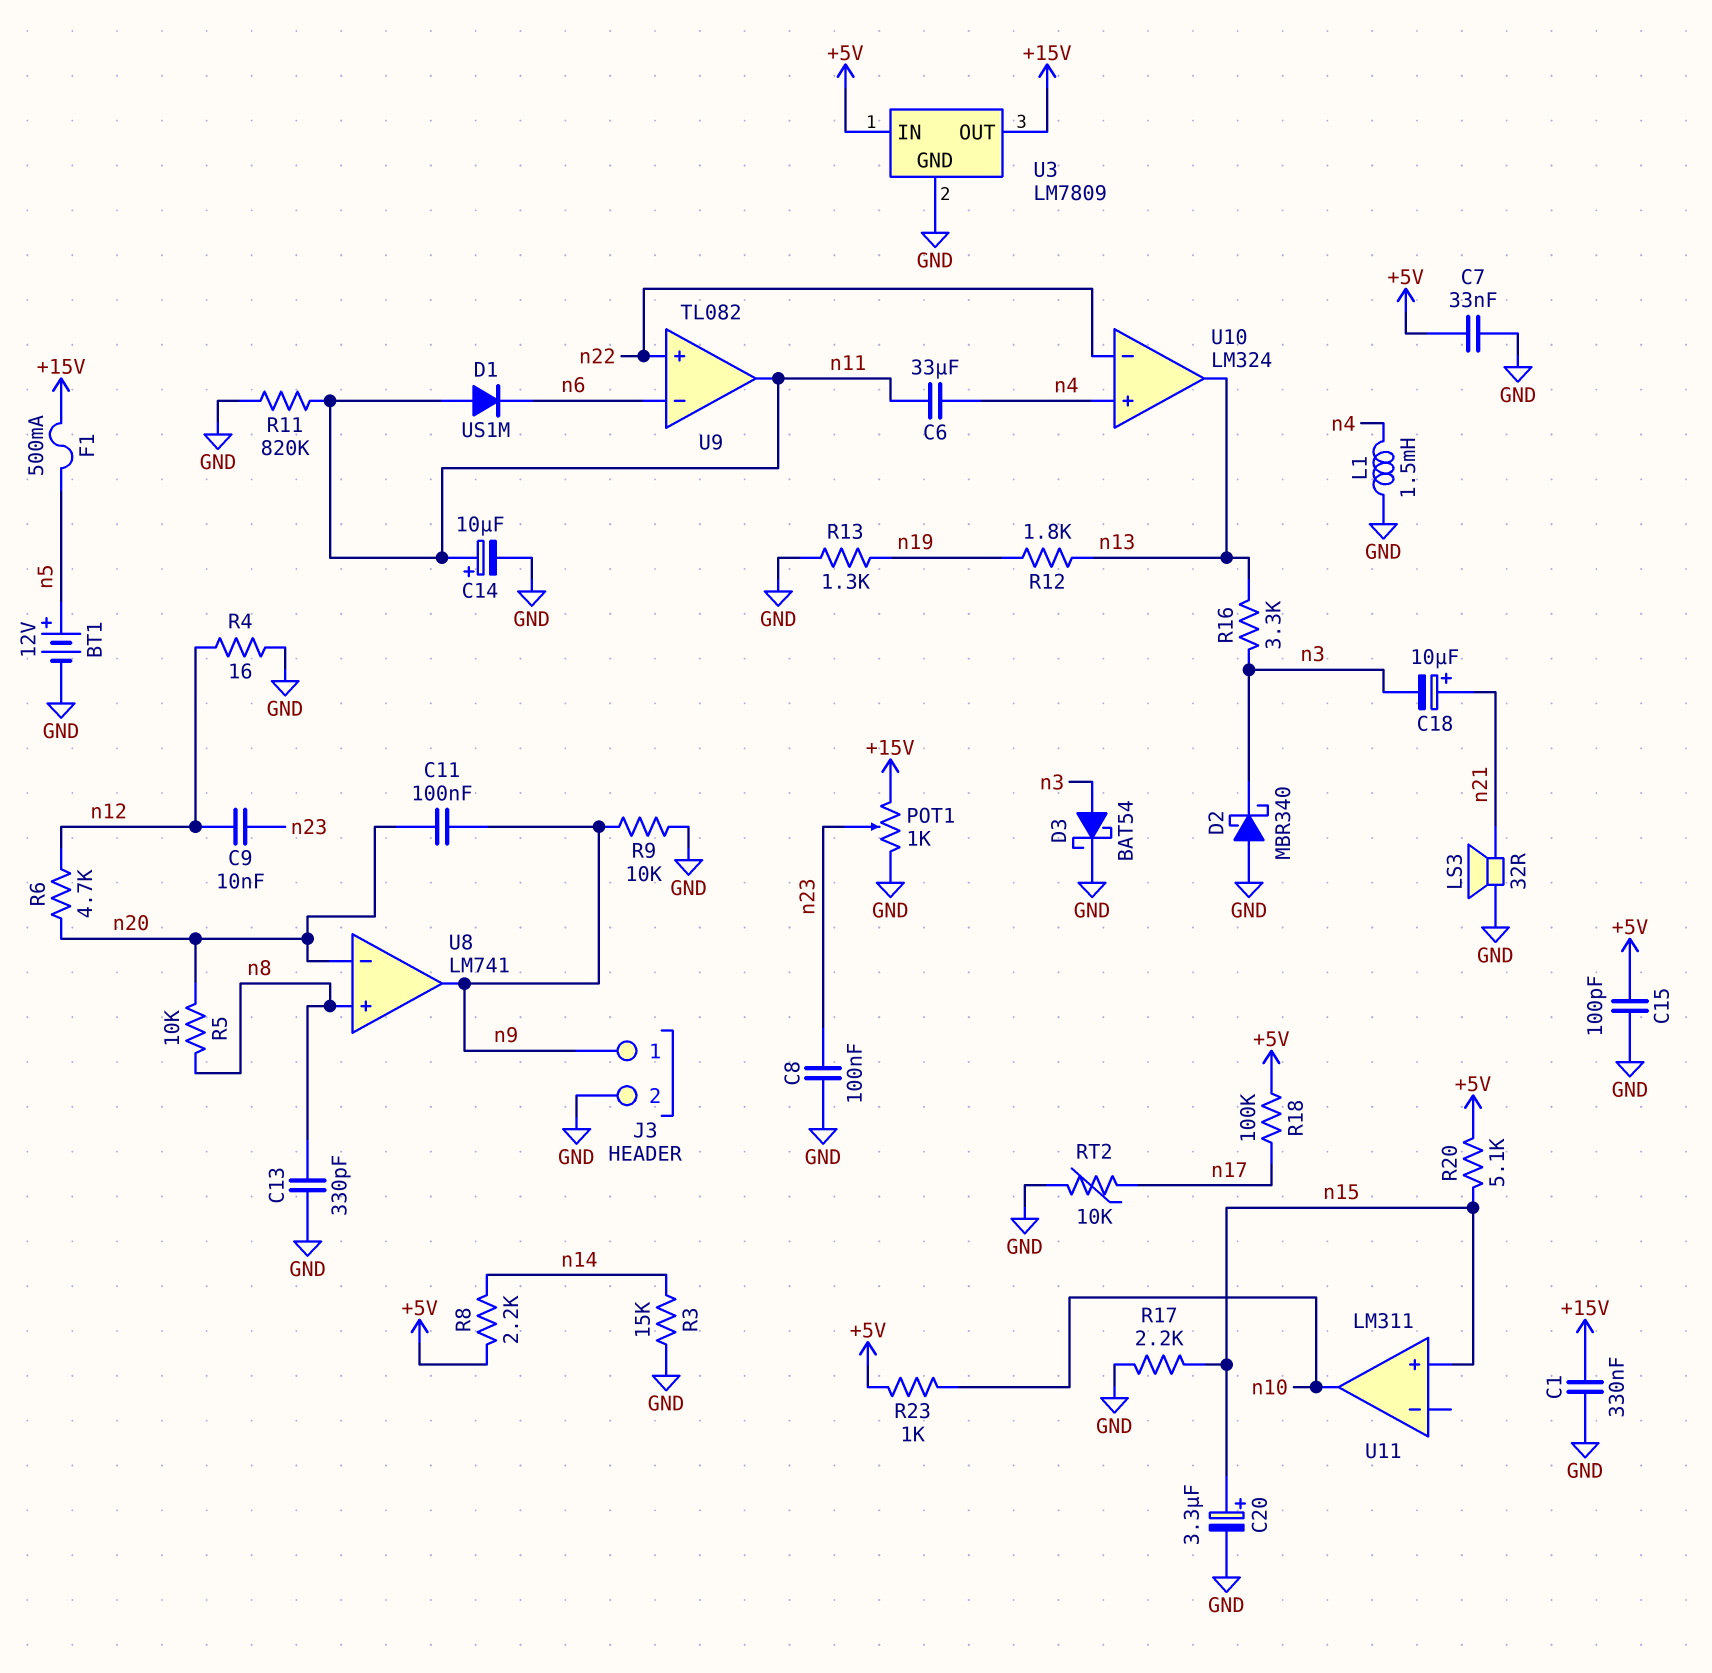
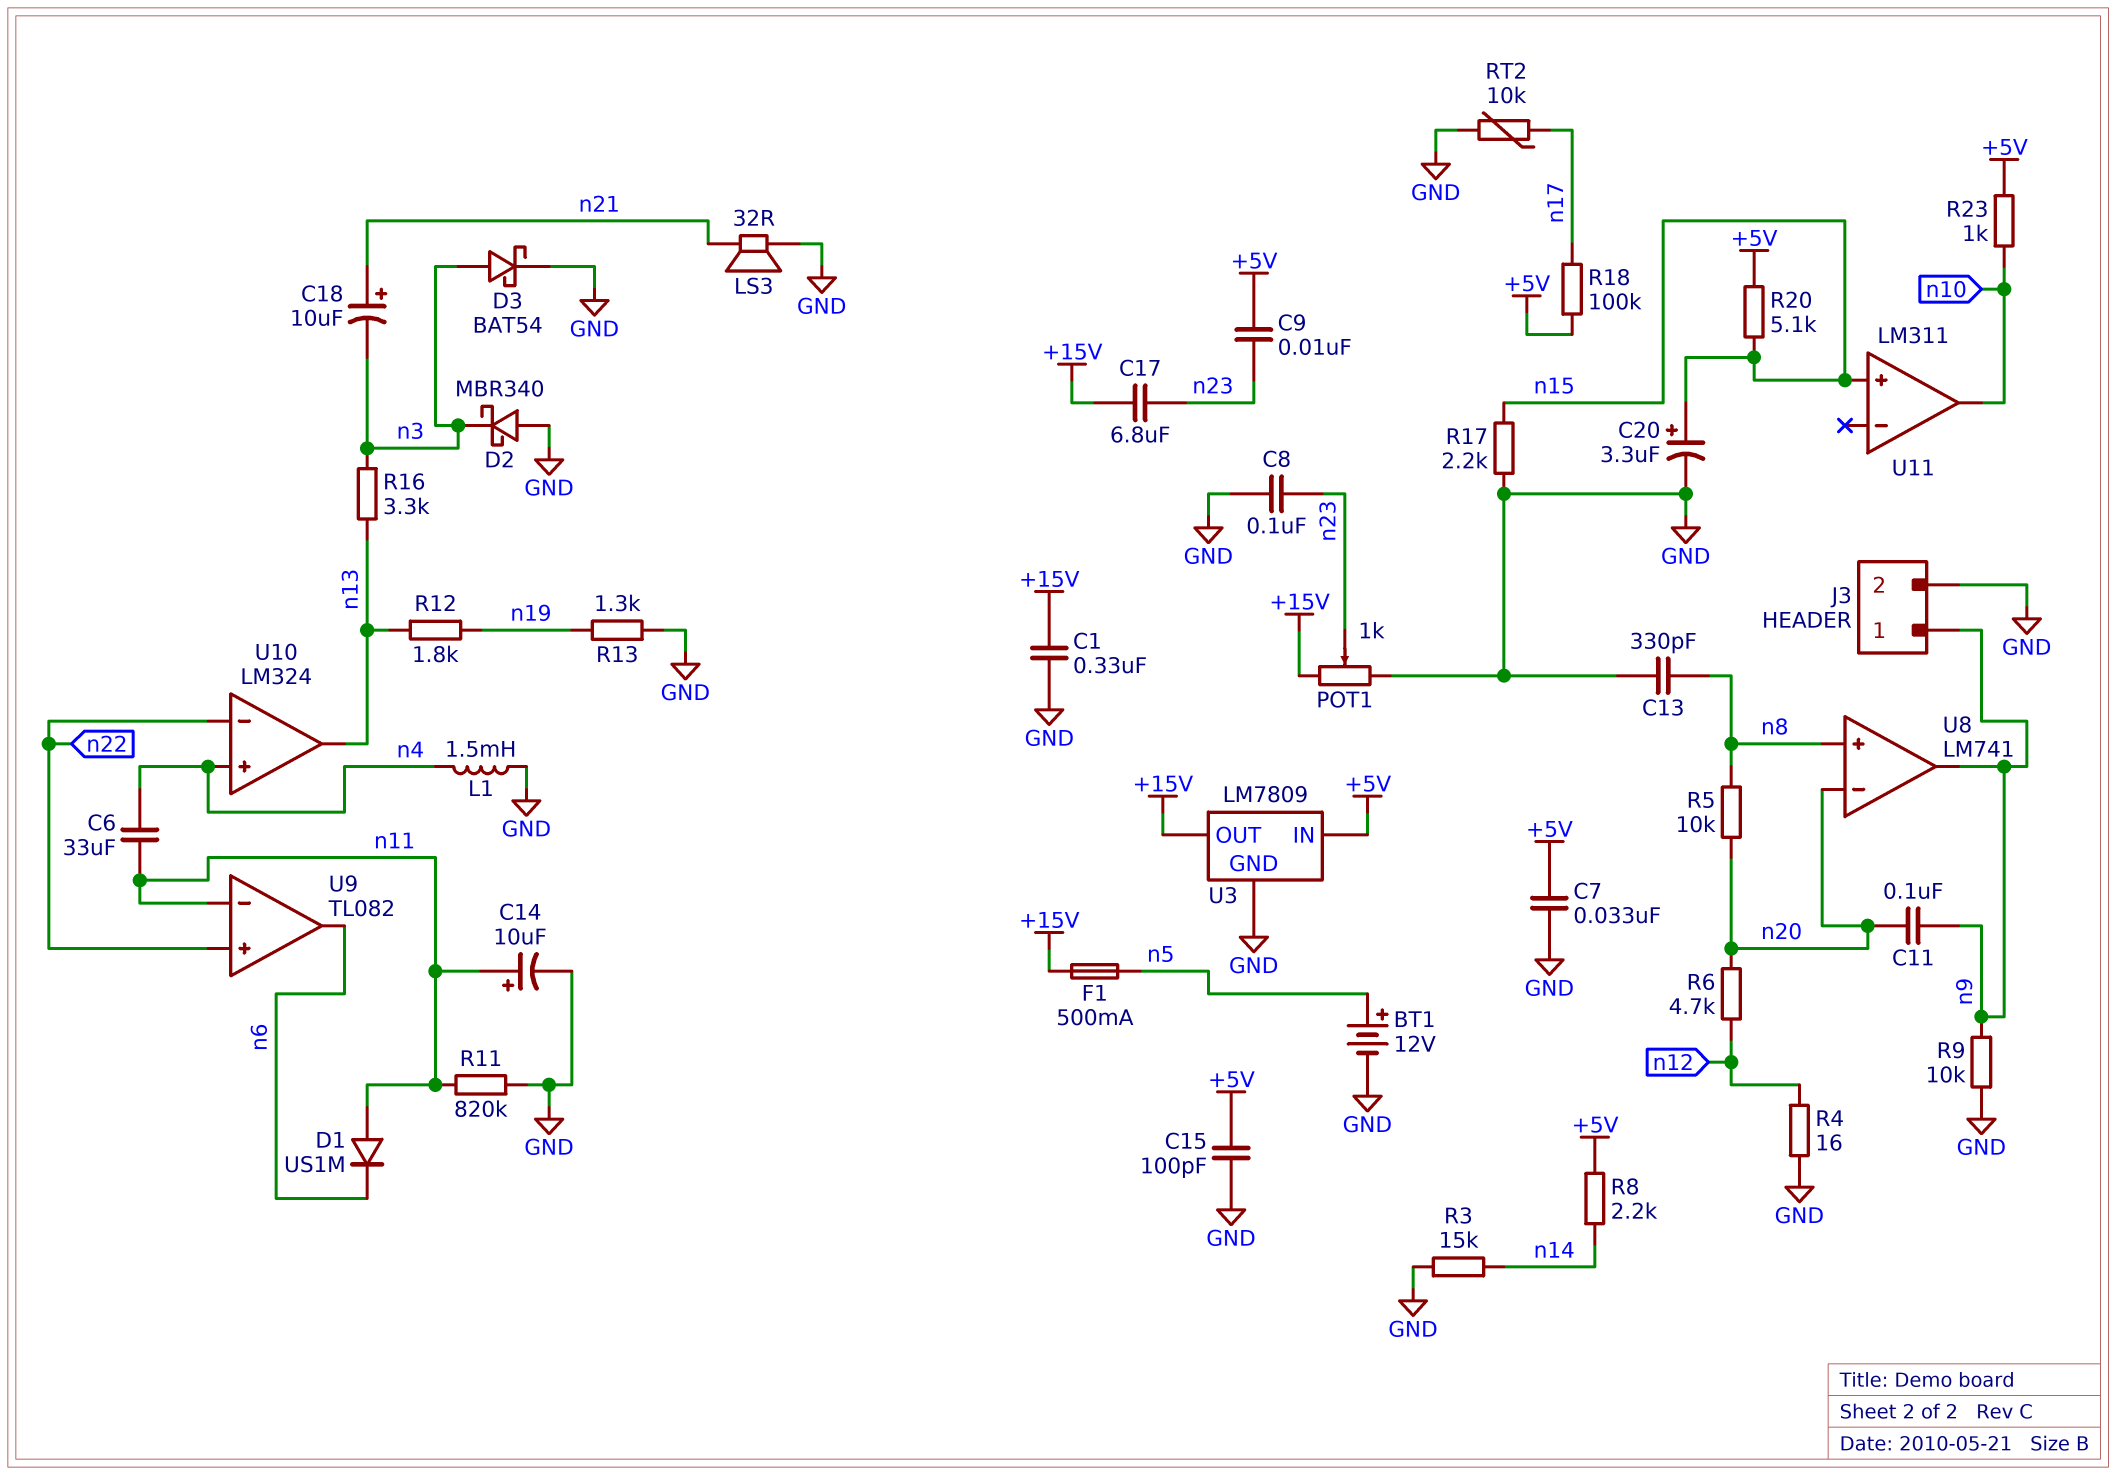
C9: 10nF (n12, n23) -> 10nF (+5V, n23)
C17: none -> 6.8uF (+15V, n23)
U9 pin in-: n6 -> n11
U9 pin out: n11 -> n6

